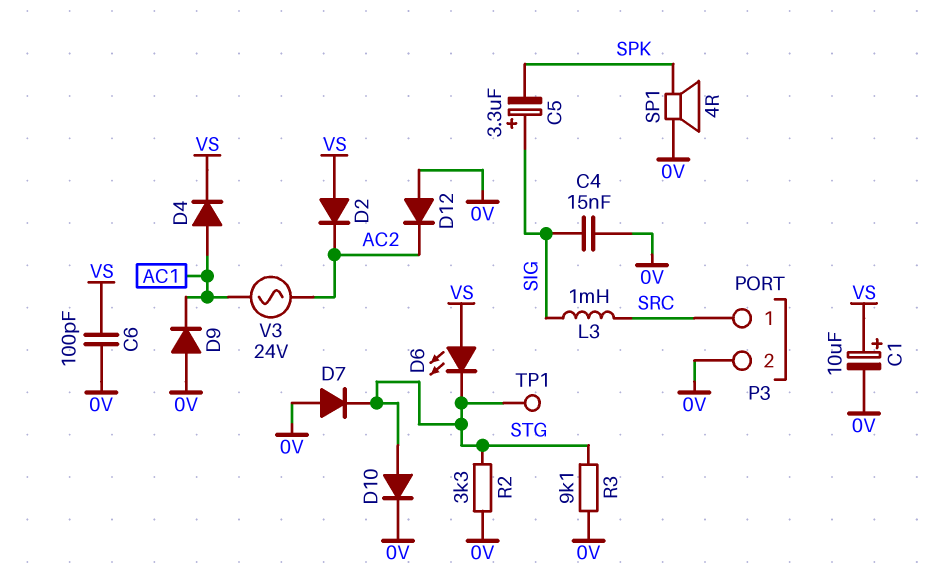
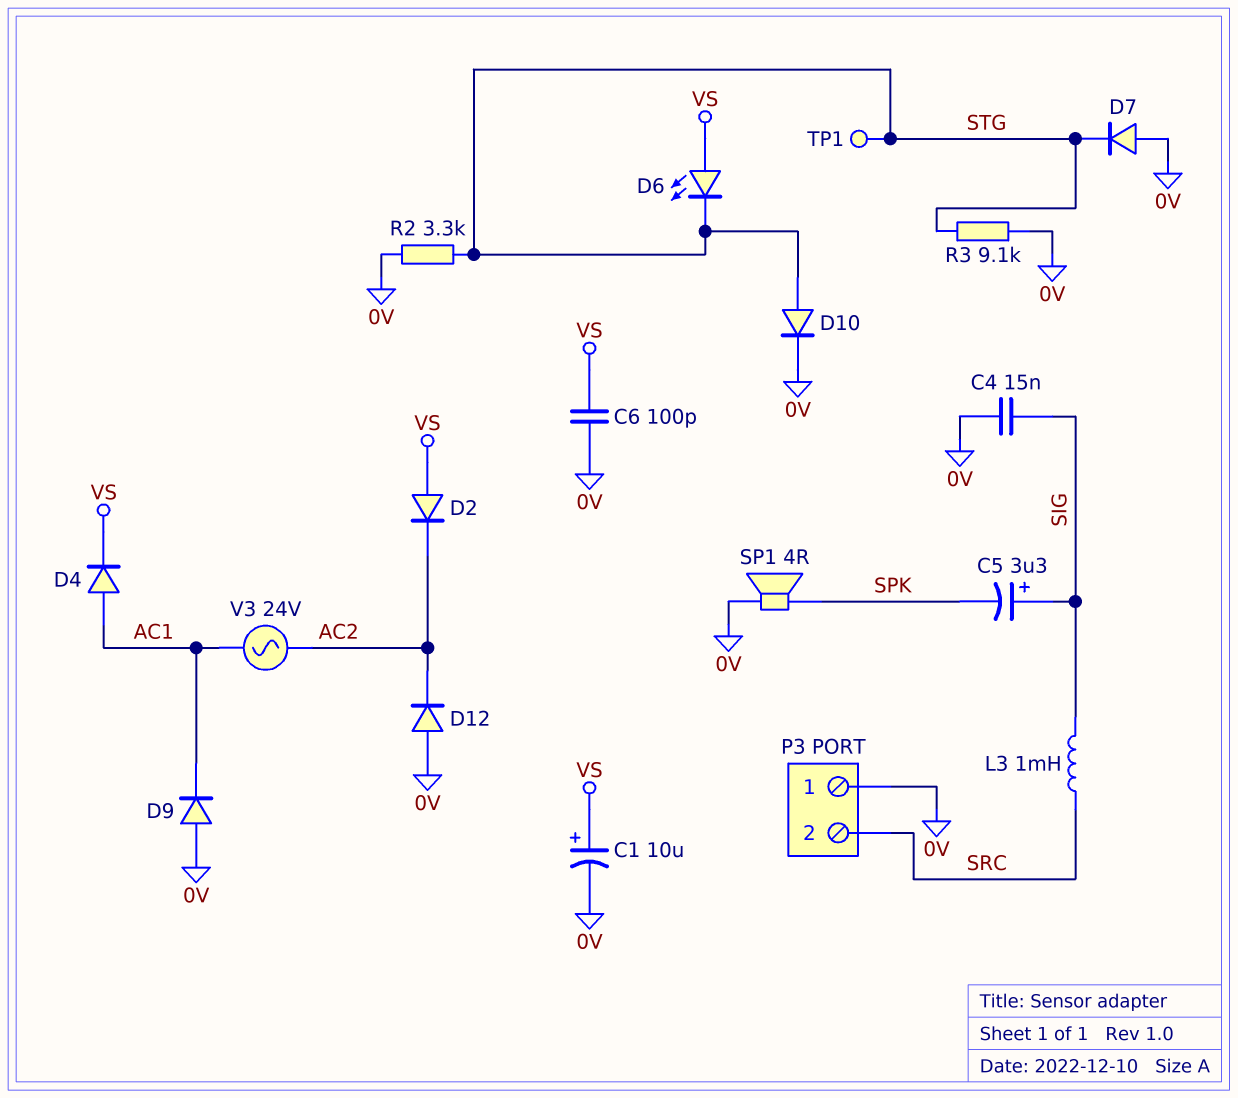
P3 pin 1: SRC -> 0V
P3 pin 2: 0V -> SRC

